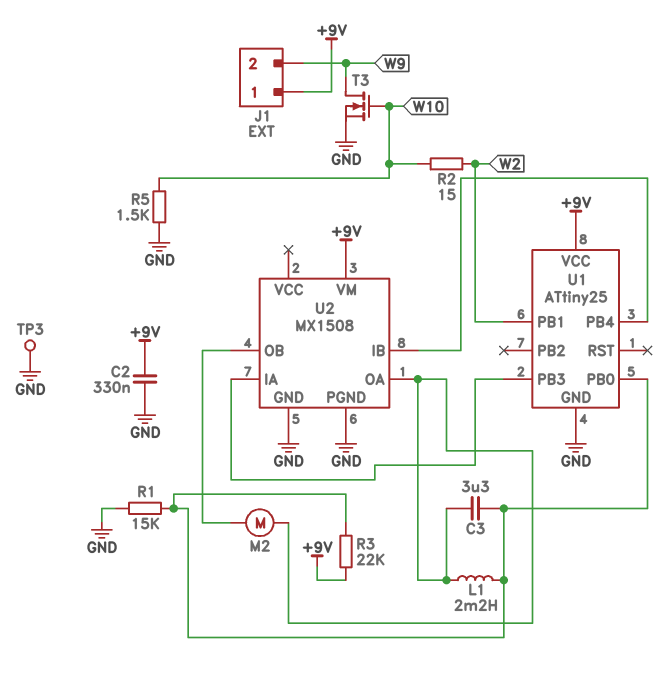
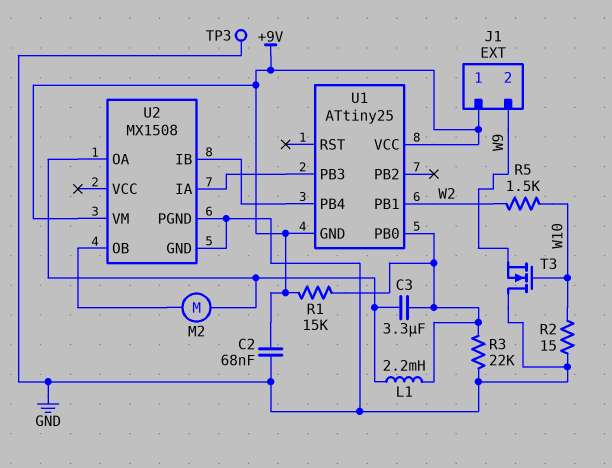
C2: 330nF (+9V, GND) -> 68nF (+9V, GND)
R1: 15k (GND, U1/PB0) -> 15k (+9V, U1/PB0)
R2: 15 (W2, W10) -> 15 (GND, W10)
R3: 22k (+9V, U1/PB0) -> 22k (GND, U1/PB0)
R5: 1.5k (GND, W10) -> 1.5k (W2, W10)
T3: NMOS (G W10, D W9, S GND) -> NMOS (G W10, D GND, S W9)
U1 pin GND: GND -> +9V

